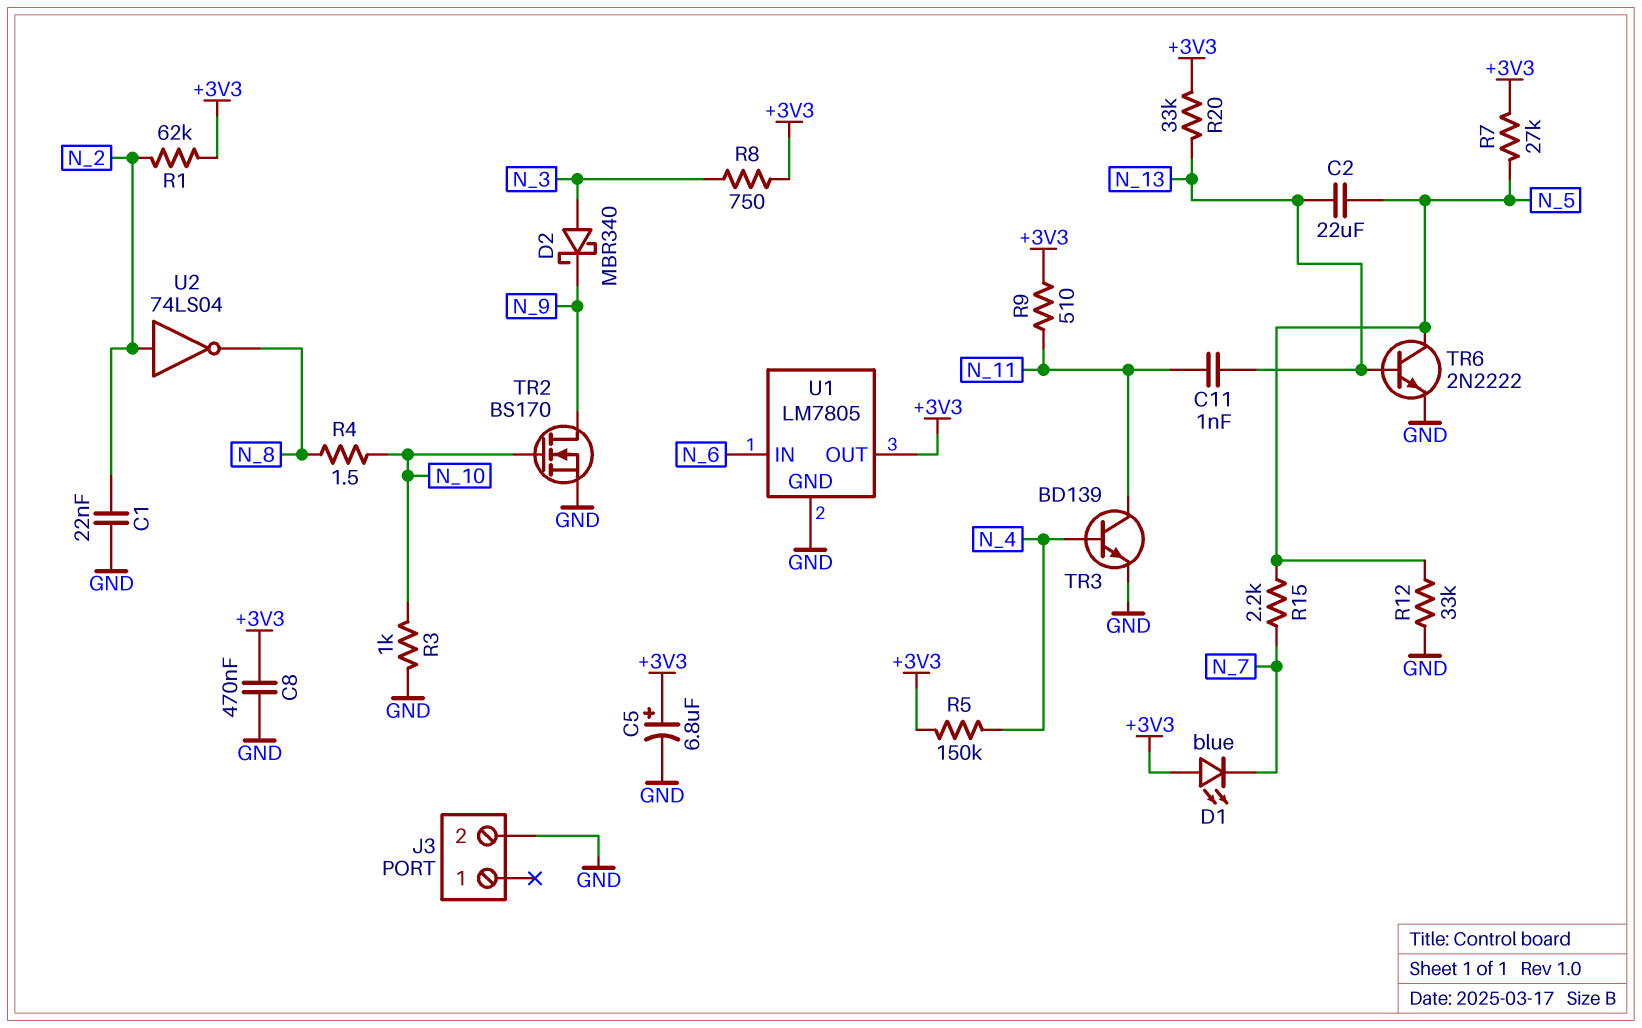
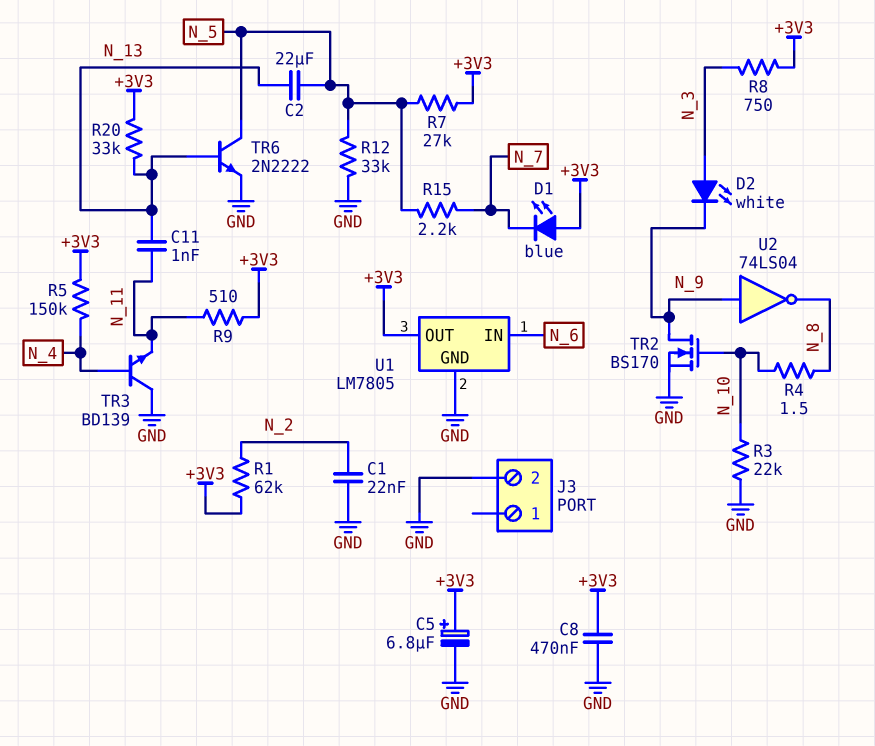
D2: schottky MBR340 (A N_3, K N_9) -> LED white (A N_3, K N_9)
R3: 1k (GND, N_10) -> 22k (GND, N_10)
TR3: NPN BD139 (B N_4, C N_11, E GND) -> NPN BD139 (B N_4, C GND, E N_11)
U2: NOT 74LS04 (in N_2, out N_8) -> NOT 74LS04 (in N_9, out N_8)

